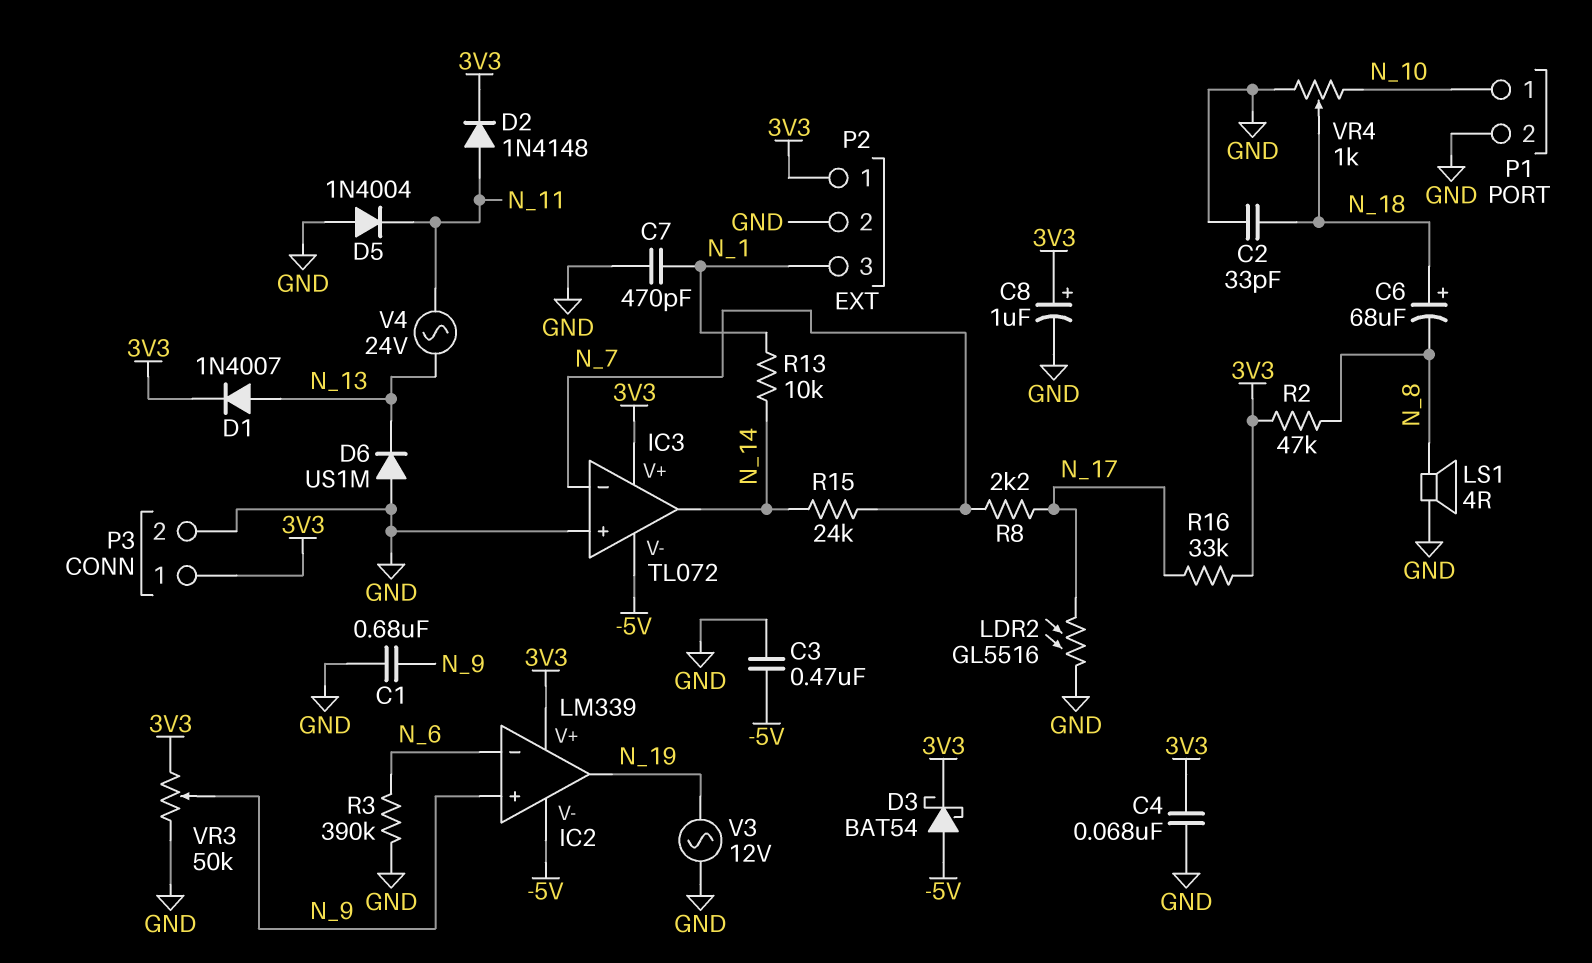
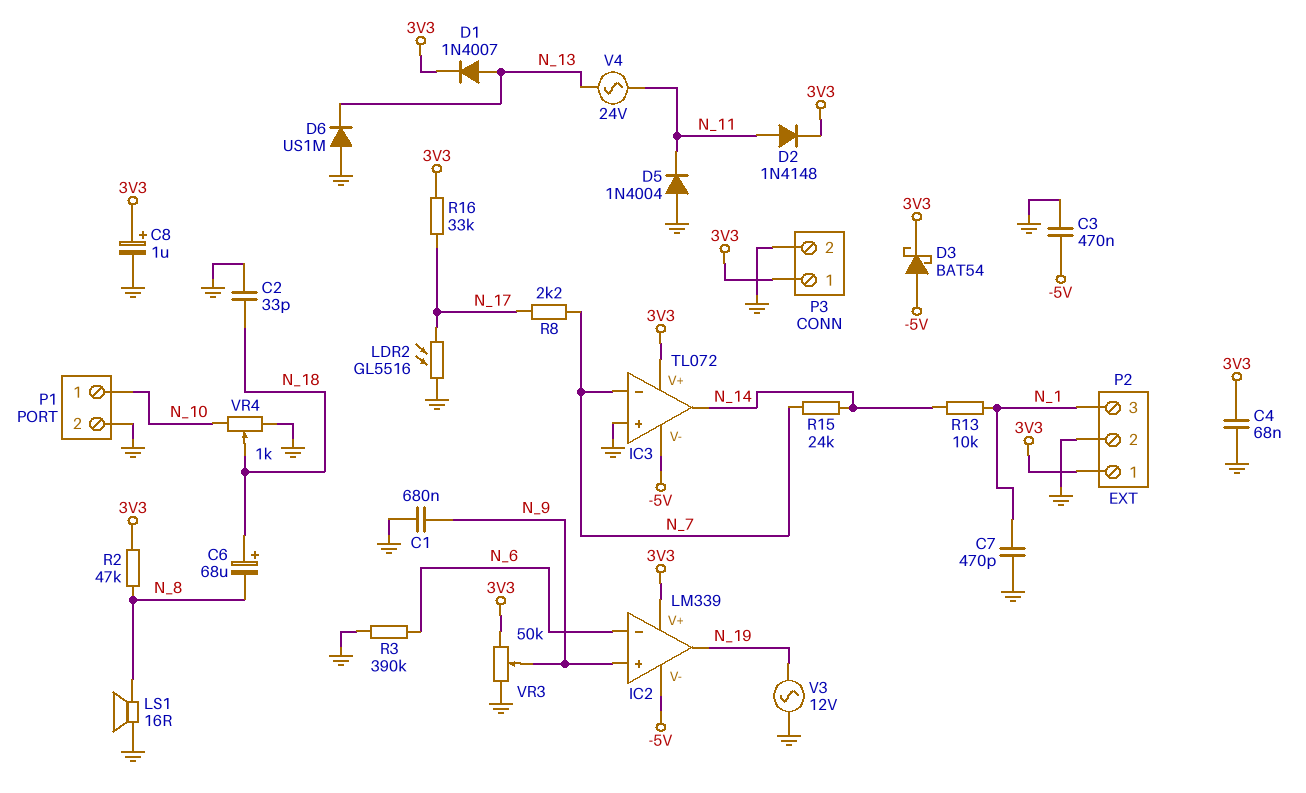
LS1: speaker 4R (GND, N_8) -> speaker 16R (GND, N_8)

